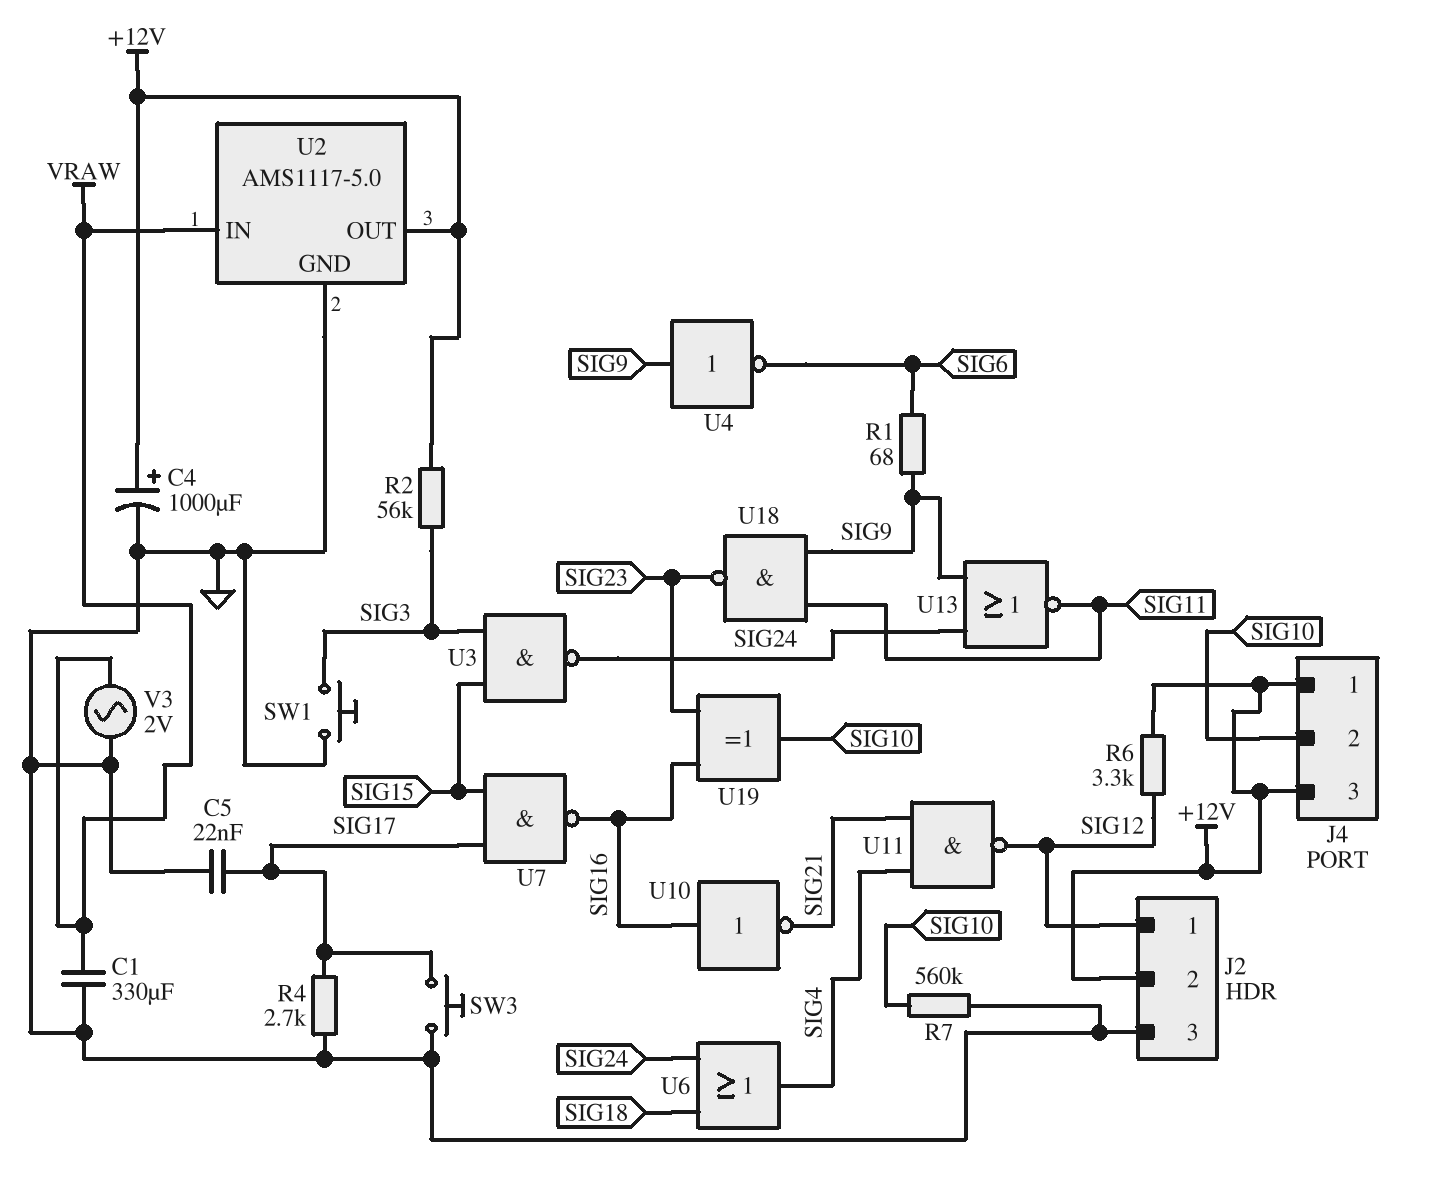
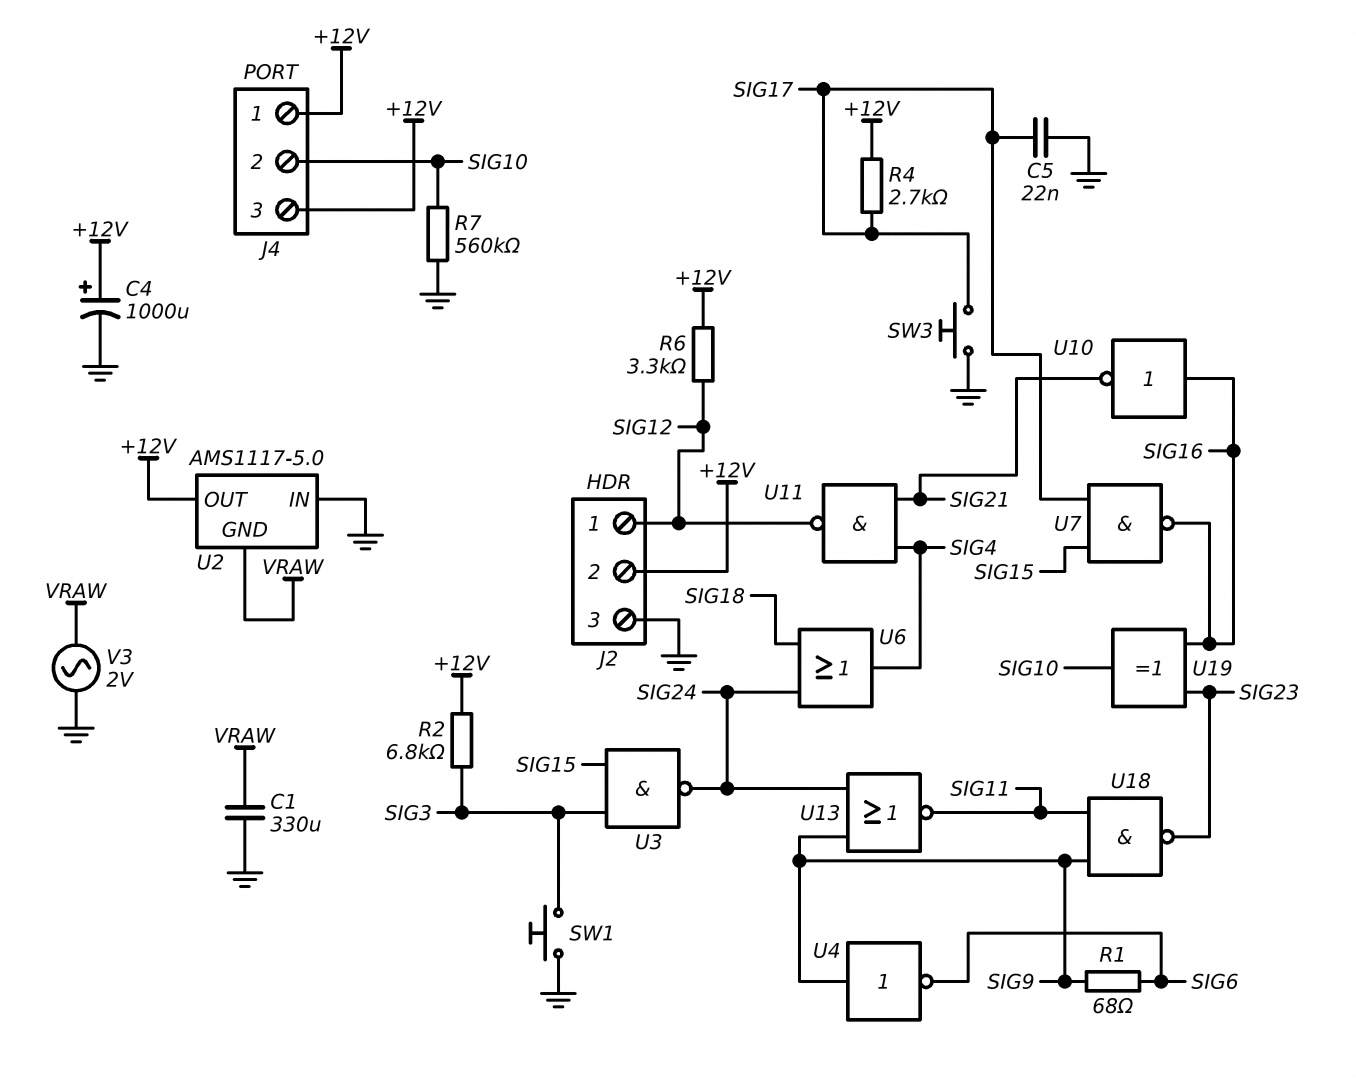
R2: 56k (+12V, SIG3) -> 6.8k (+12V, SIG3)
R4: 2.7k (GND, SIG17) -> 2.7k (+12V, SIG17)
U2 pin GND: GND -> VRAW
U2 pin IN: VRAW -> GND

